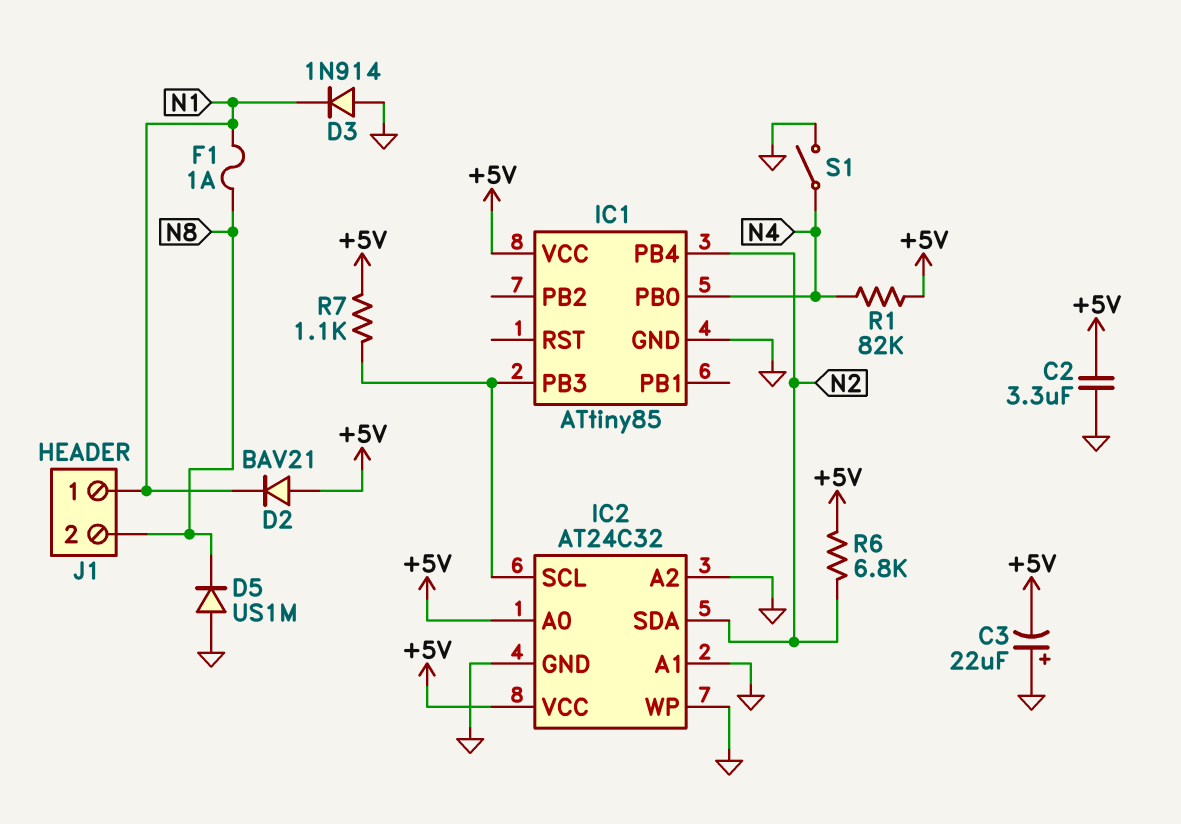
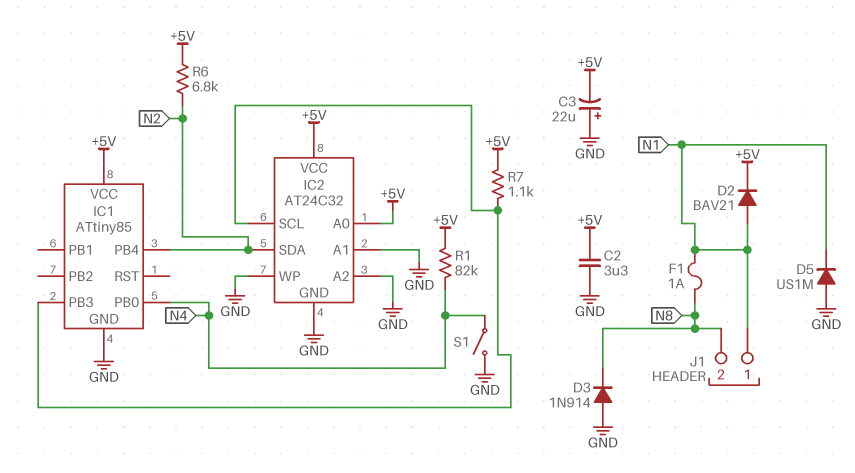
D2: diode BAV21 (A +5V, K N1) -> diode BAV21 (A N1, K +5V)
D3: diode 1N914 (A GND, K N1) -> diode 1N914 (A GND, K N8)
D5: diode US1M (A GND, K N8) -> diode US1M (A GND, K N1)

